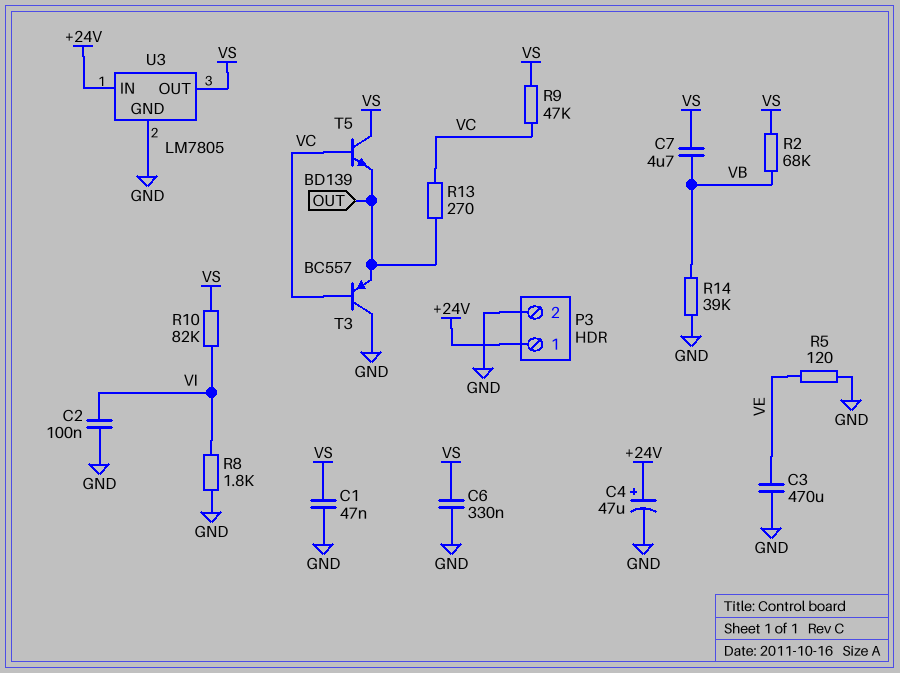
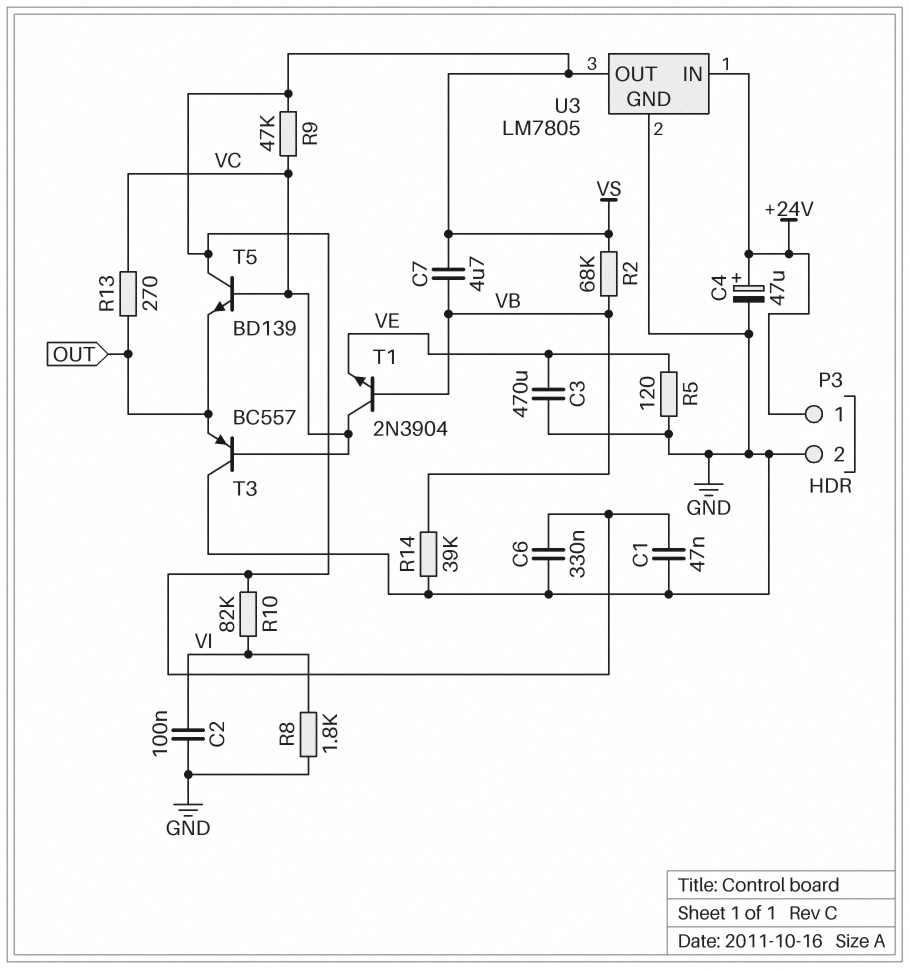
T1: none -> NPN 2N3904 (B VB, C VC, E VE)

